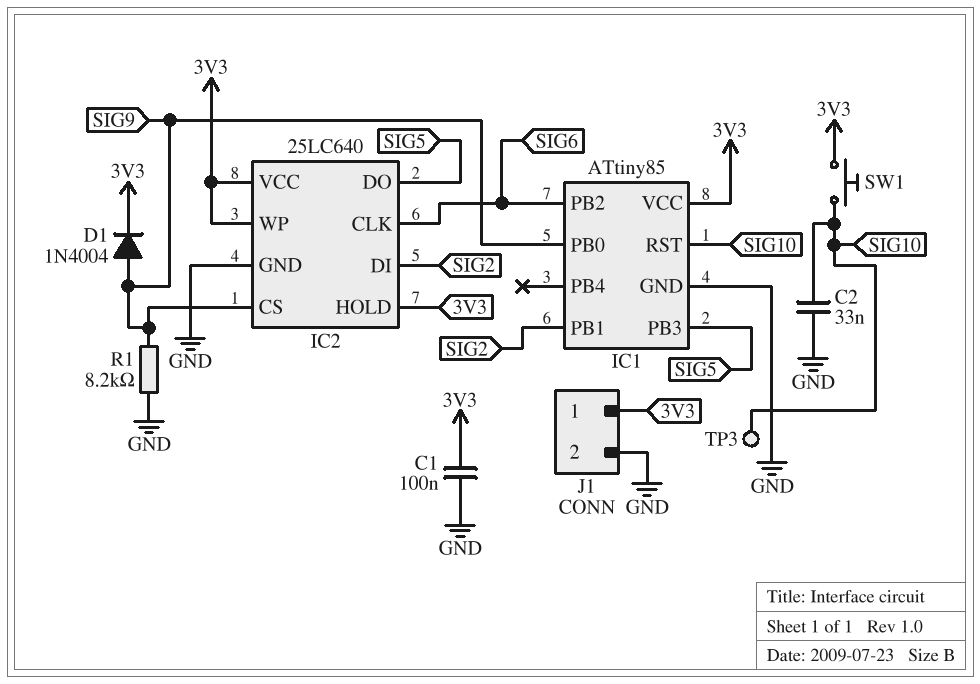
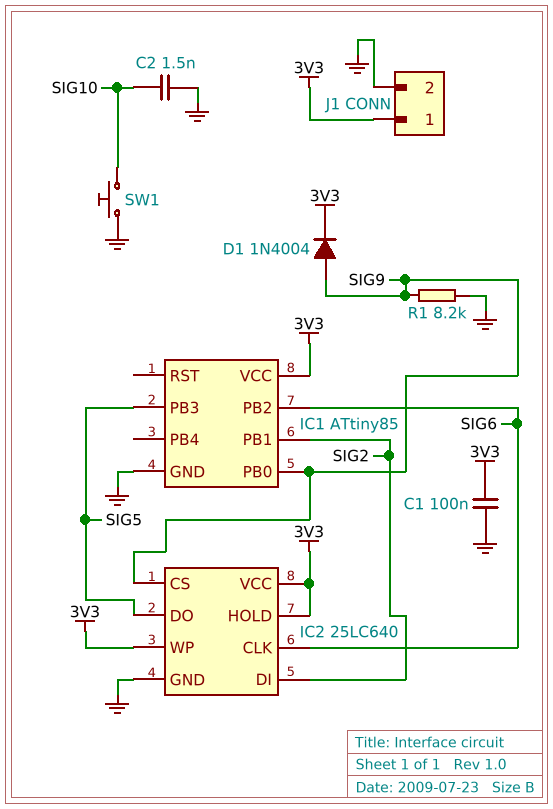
C2: 33nF (GND, SIG10) -> 1.5nF (GND, SIG10)
IC1 pin RST: SIG10 -> none
SW1: button (3V3, SIG10) -> button (GND, SIG10)
TP3: test point (SIG10) -> none

